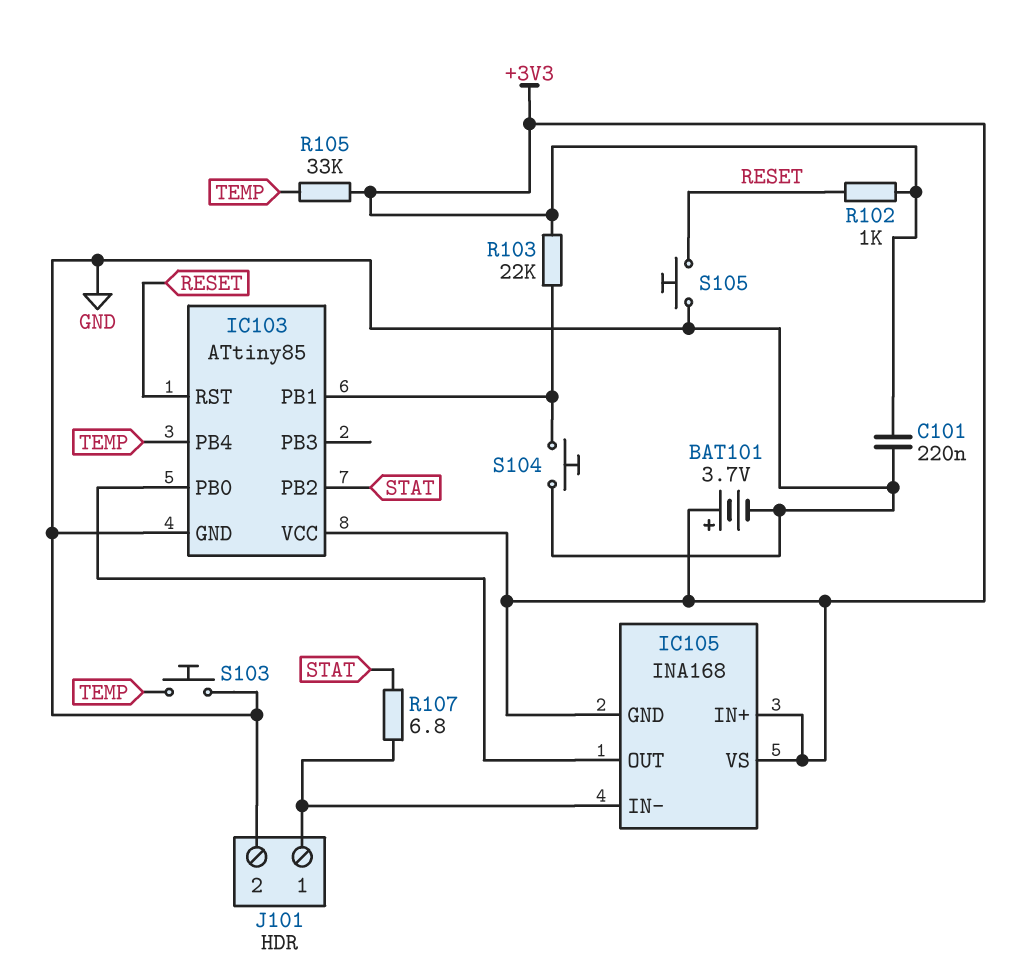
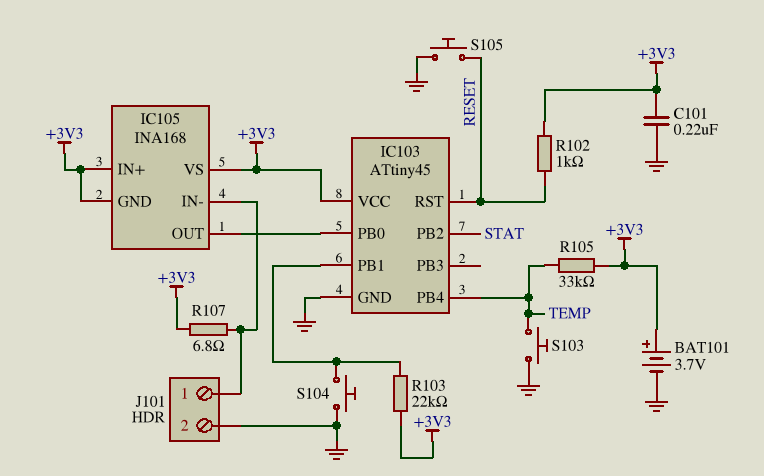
IC103: ATtiny85 -> ATtiny45
R107: 6.8 (IC105/IN-, STAT) -> 6.8 (+3V3, IC105/IN-)

